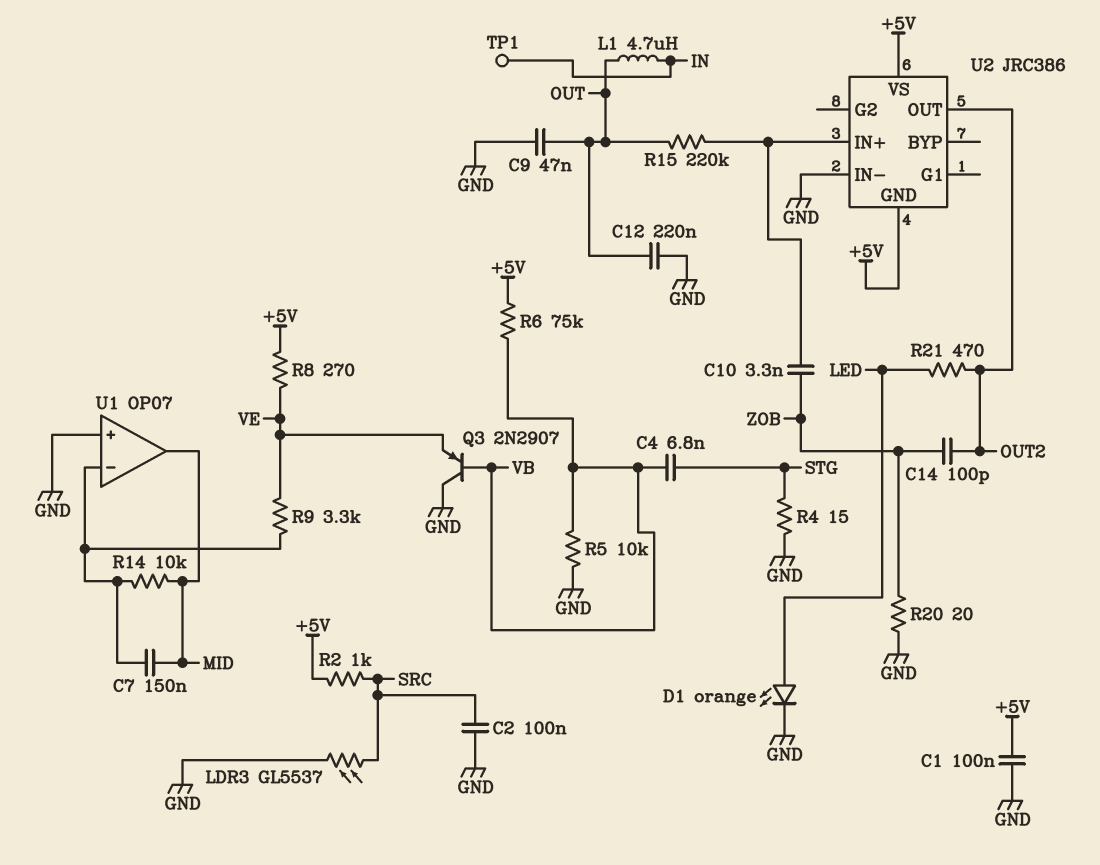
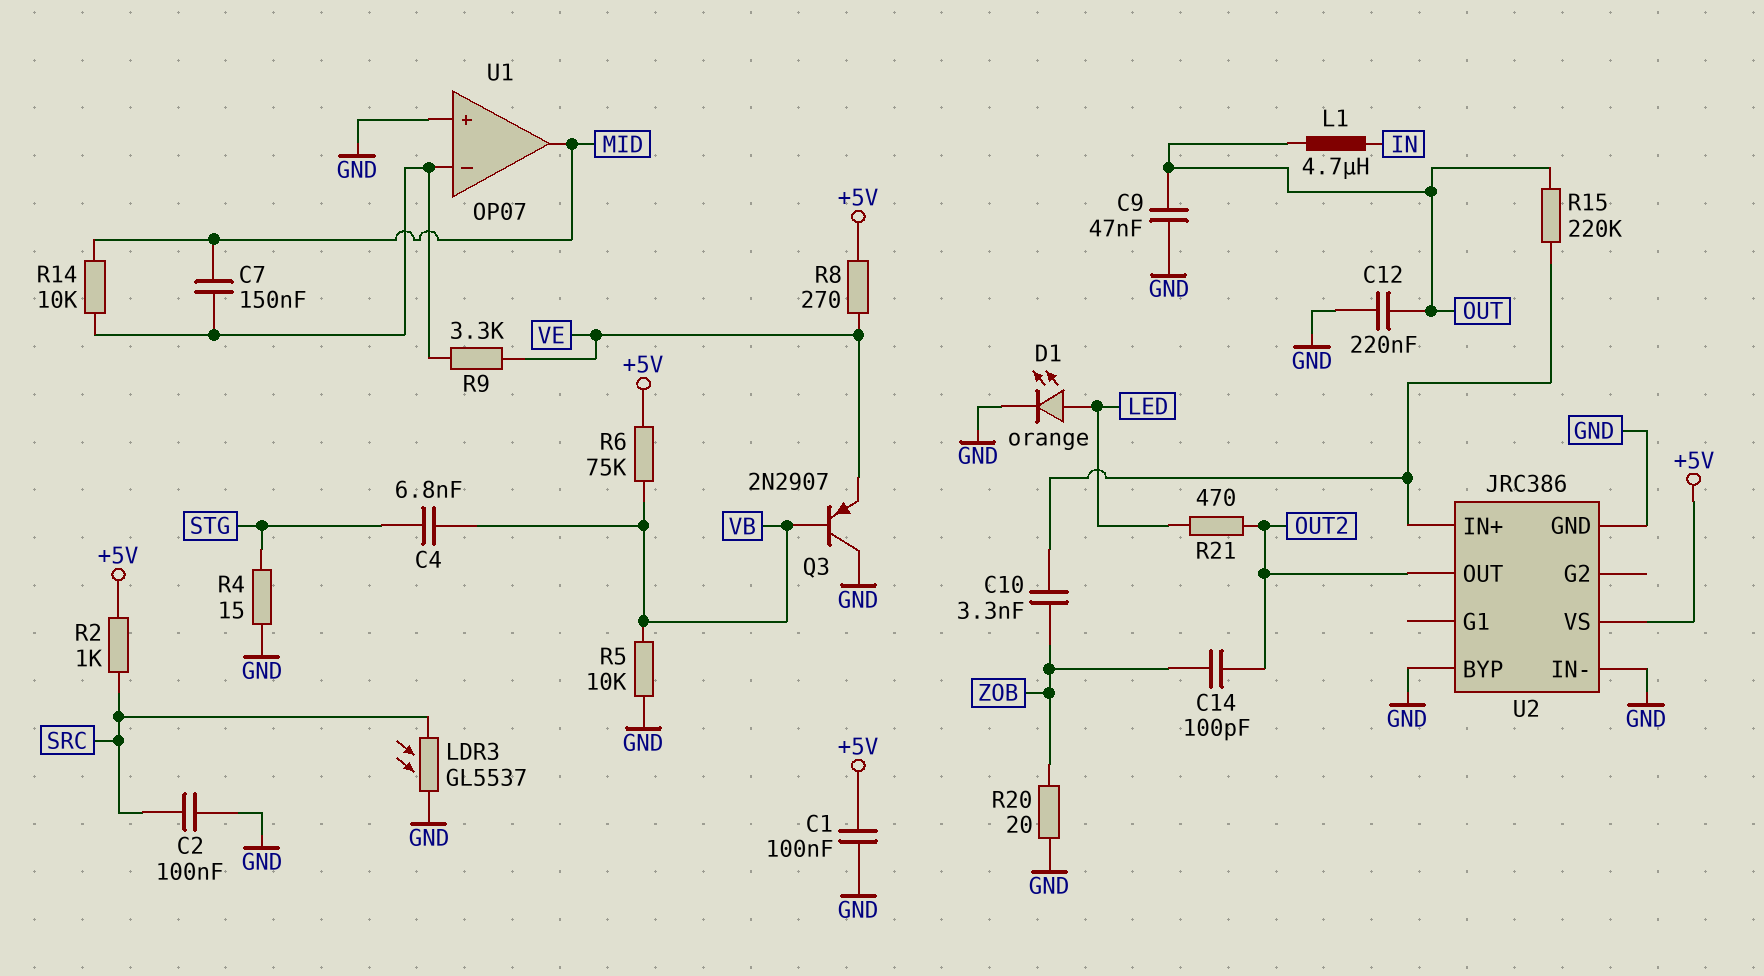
TP1: test point (IN) -> none
U2 pin BYP: none -> GND
U2 pin GND: +5V -> GND

